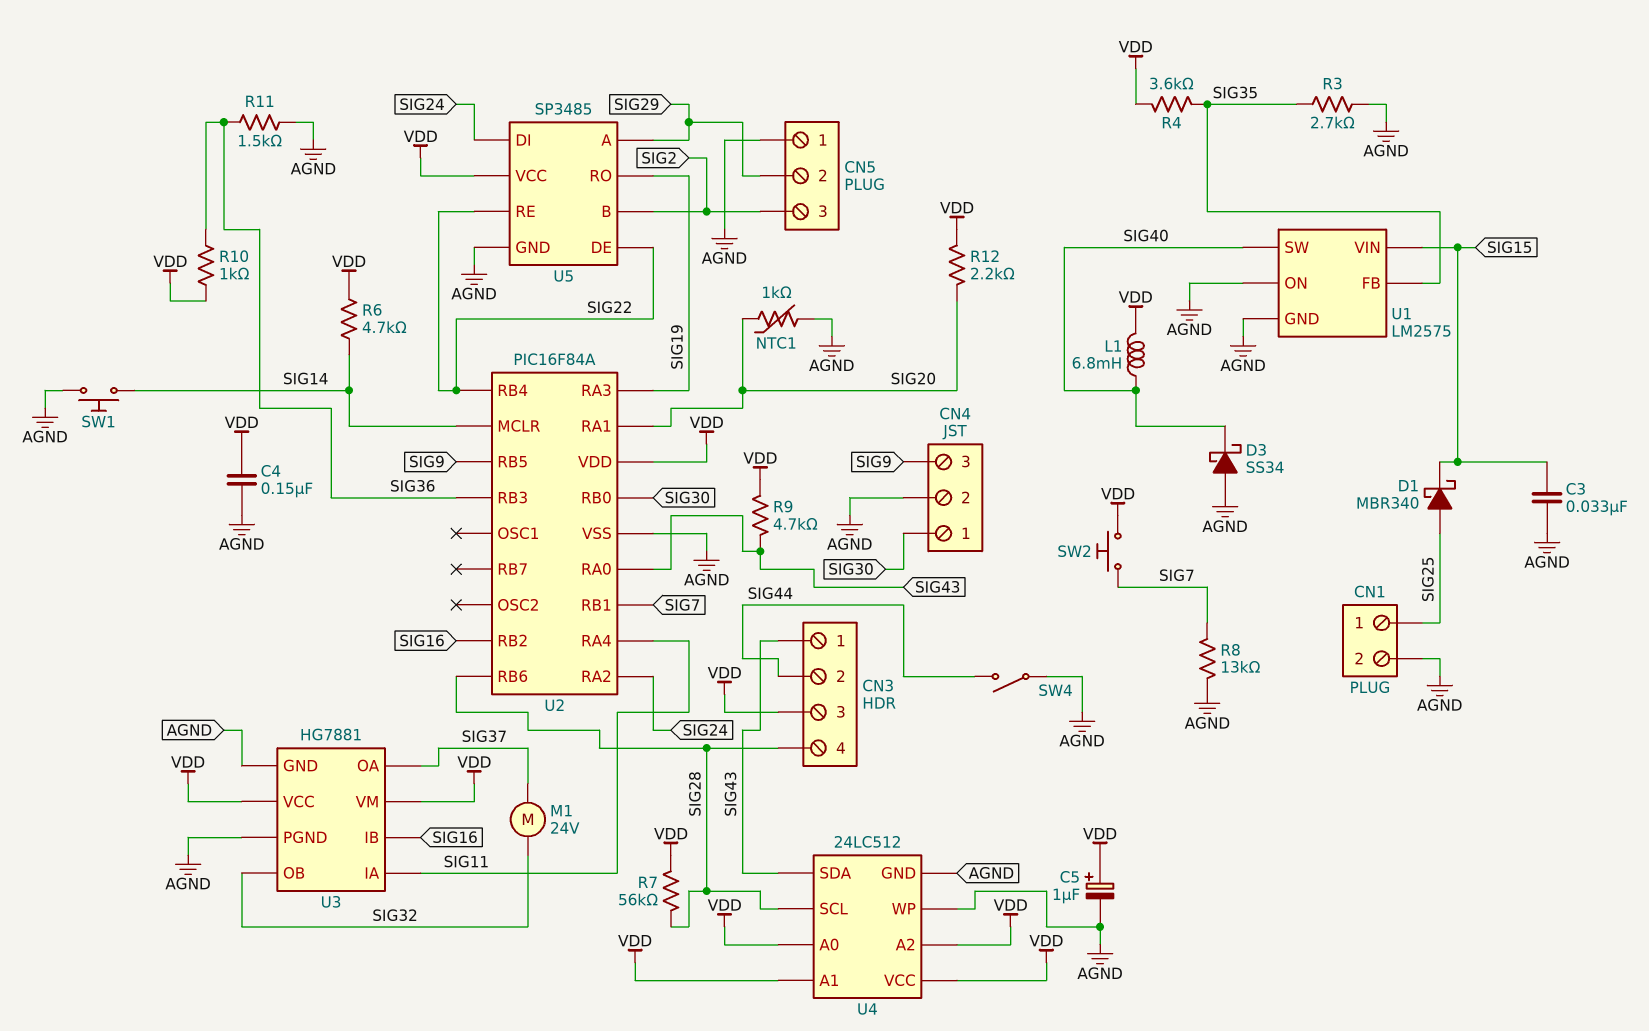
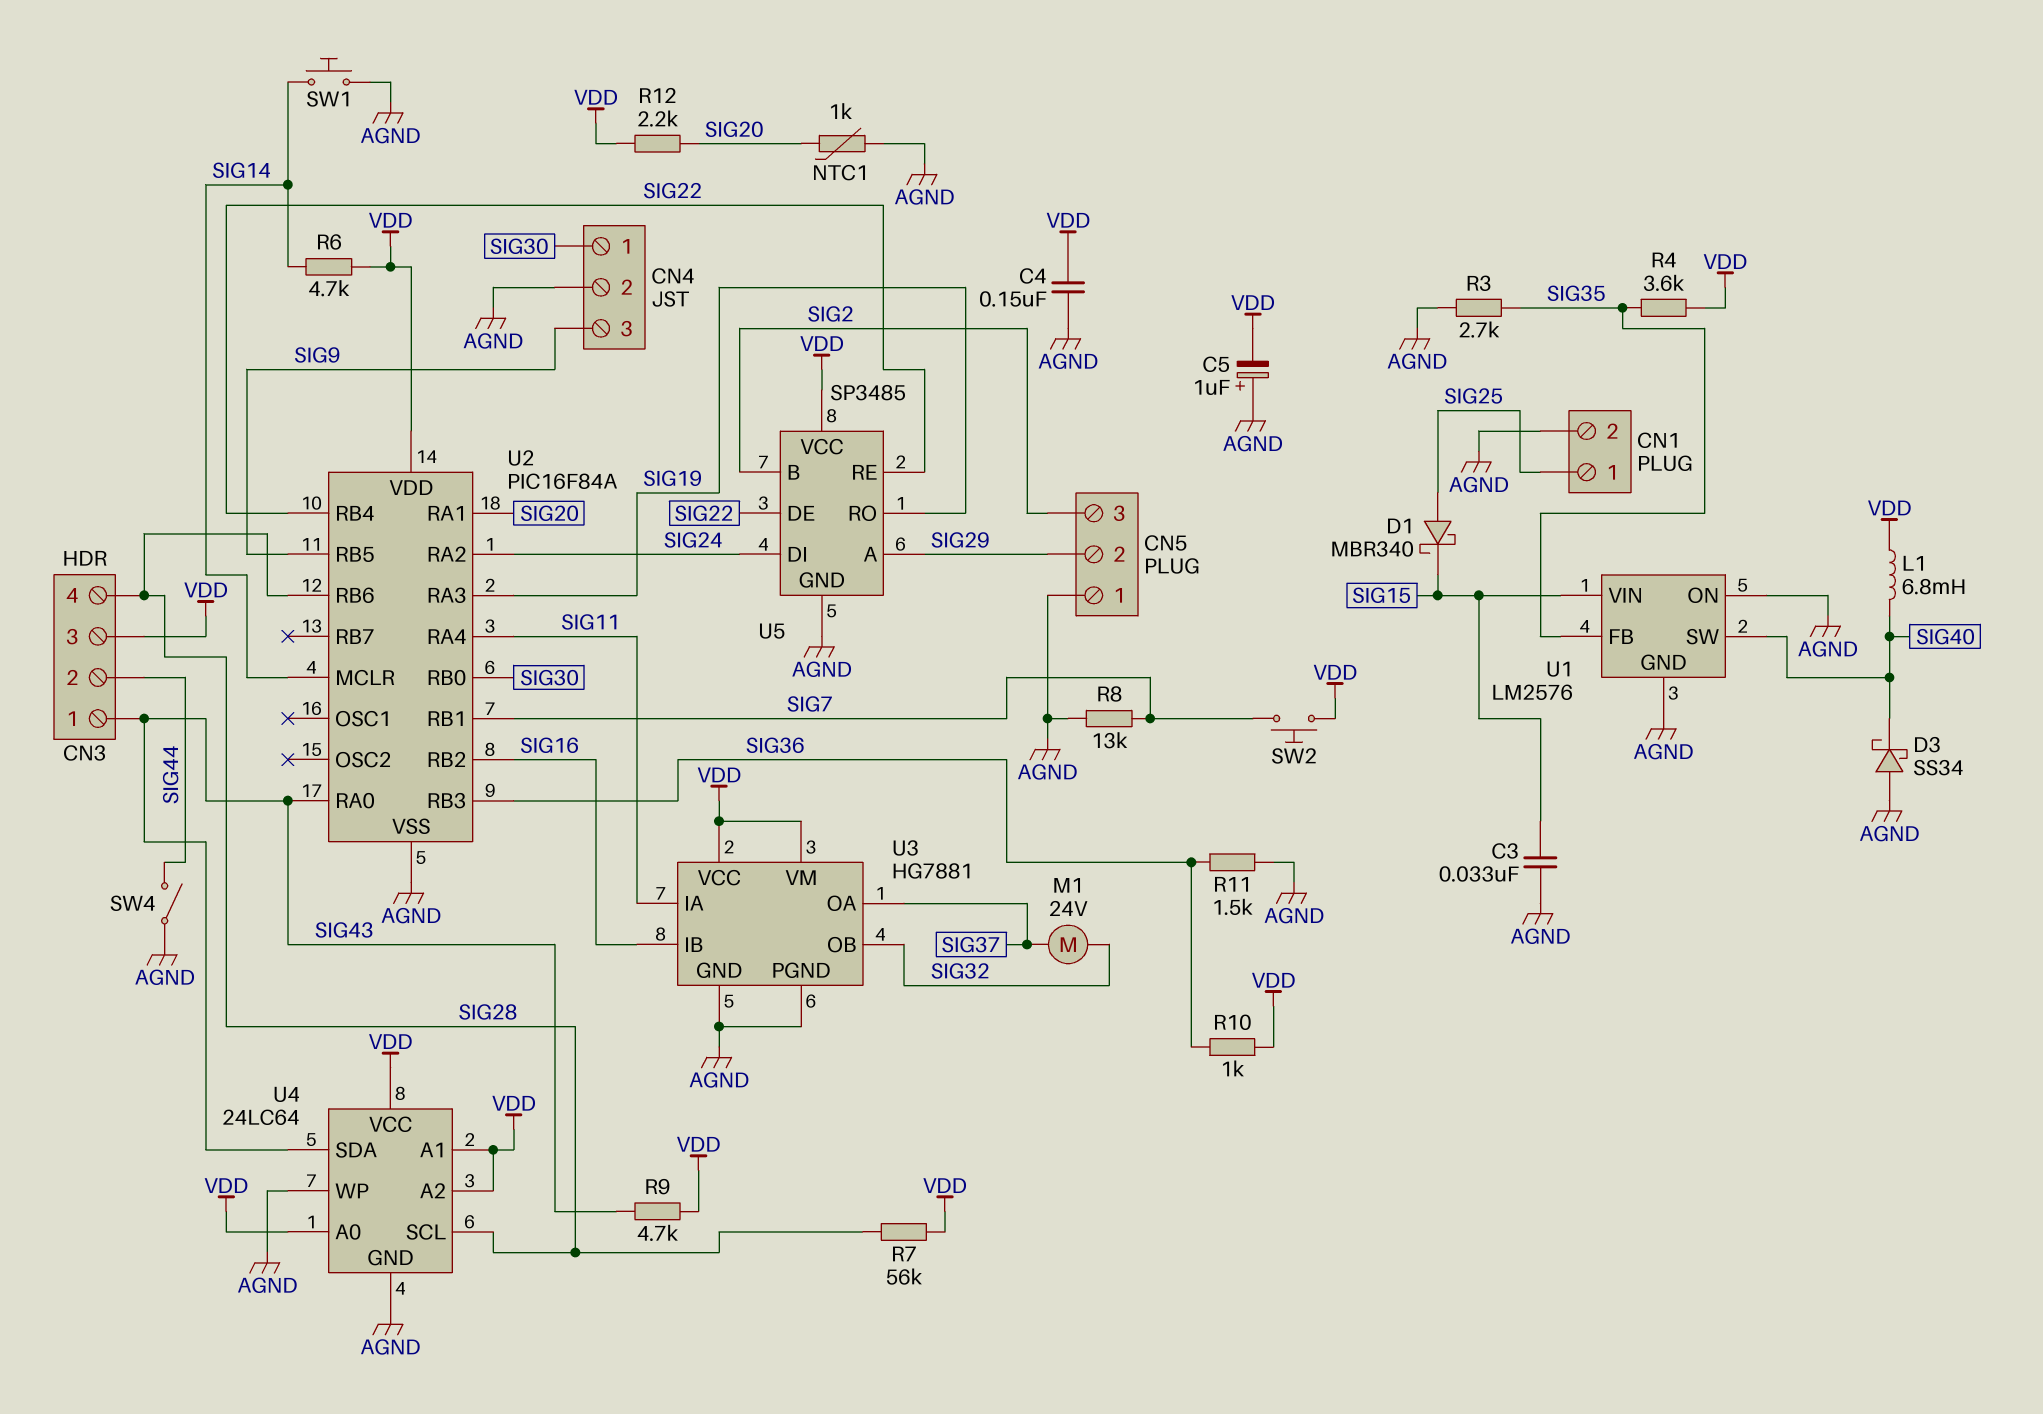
C5: 1uF (plus VDD, minus AGND) -> 1uF (plus AGND, minus VDD)
U1: LM2575 -> LM2576
U4: 24LC512 -> 24LC64

